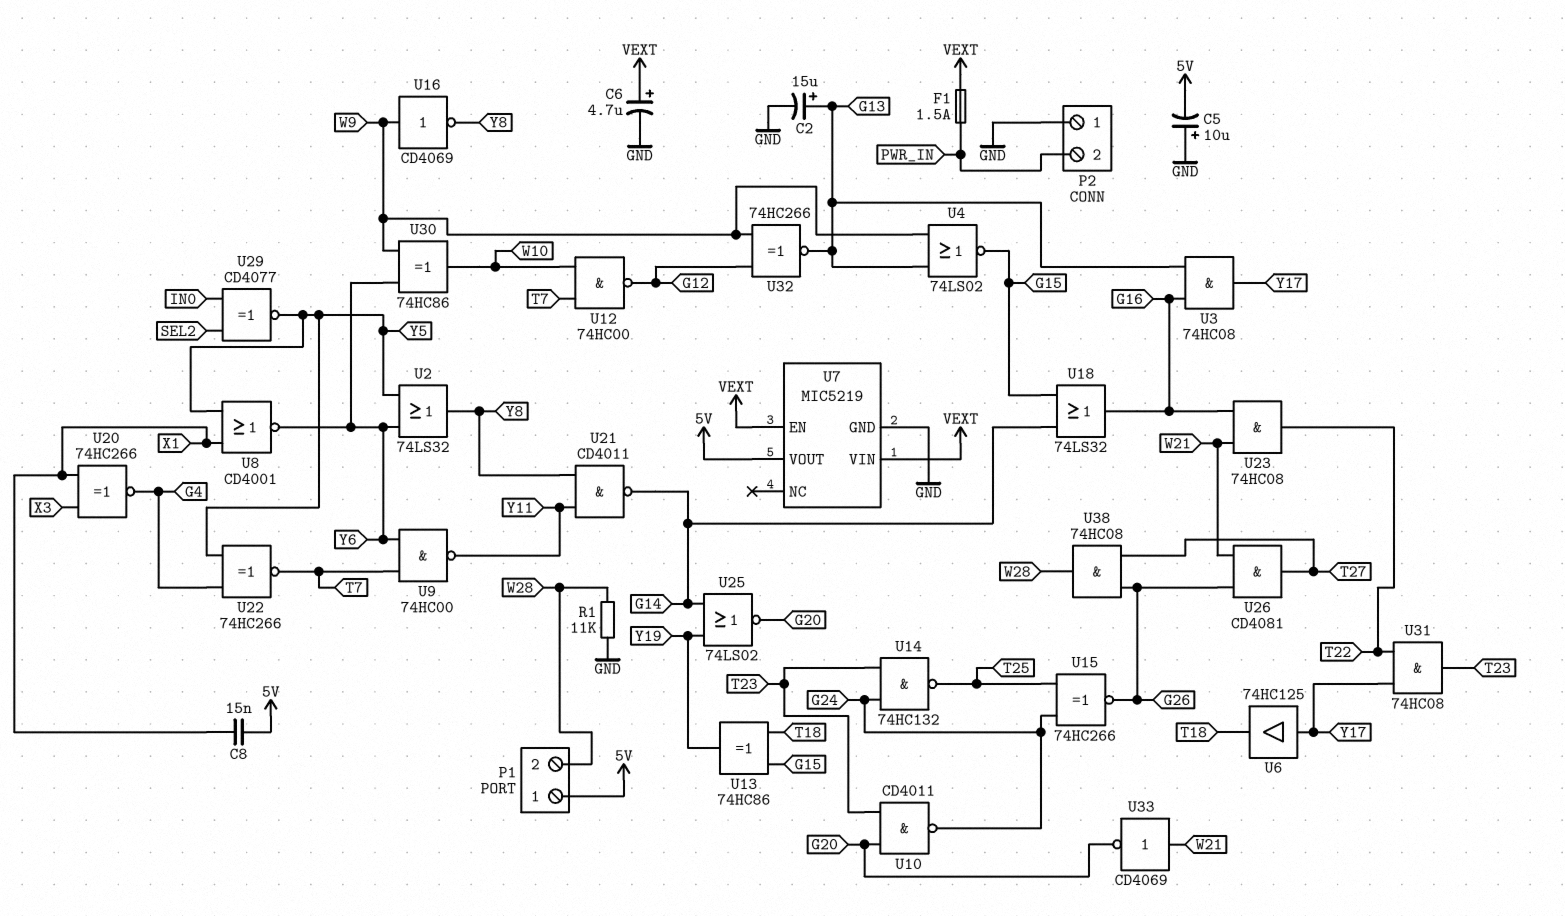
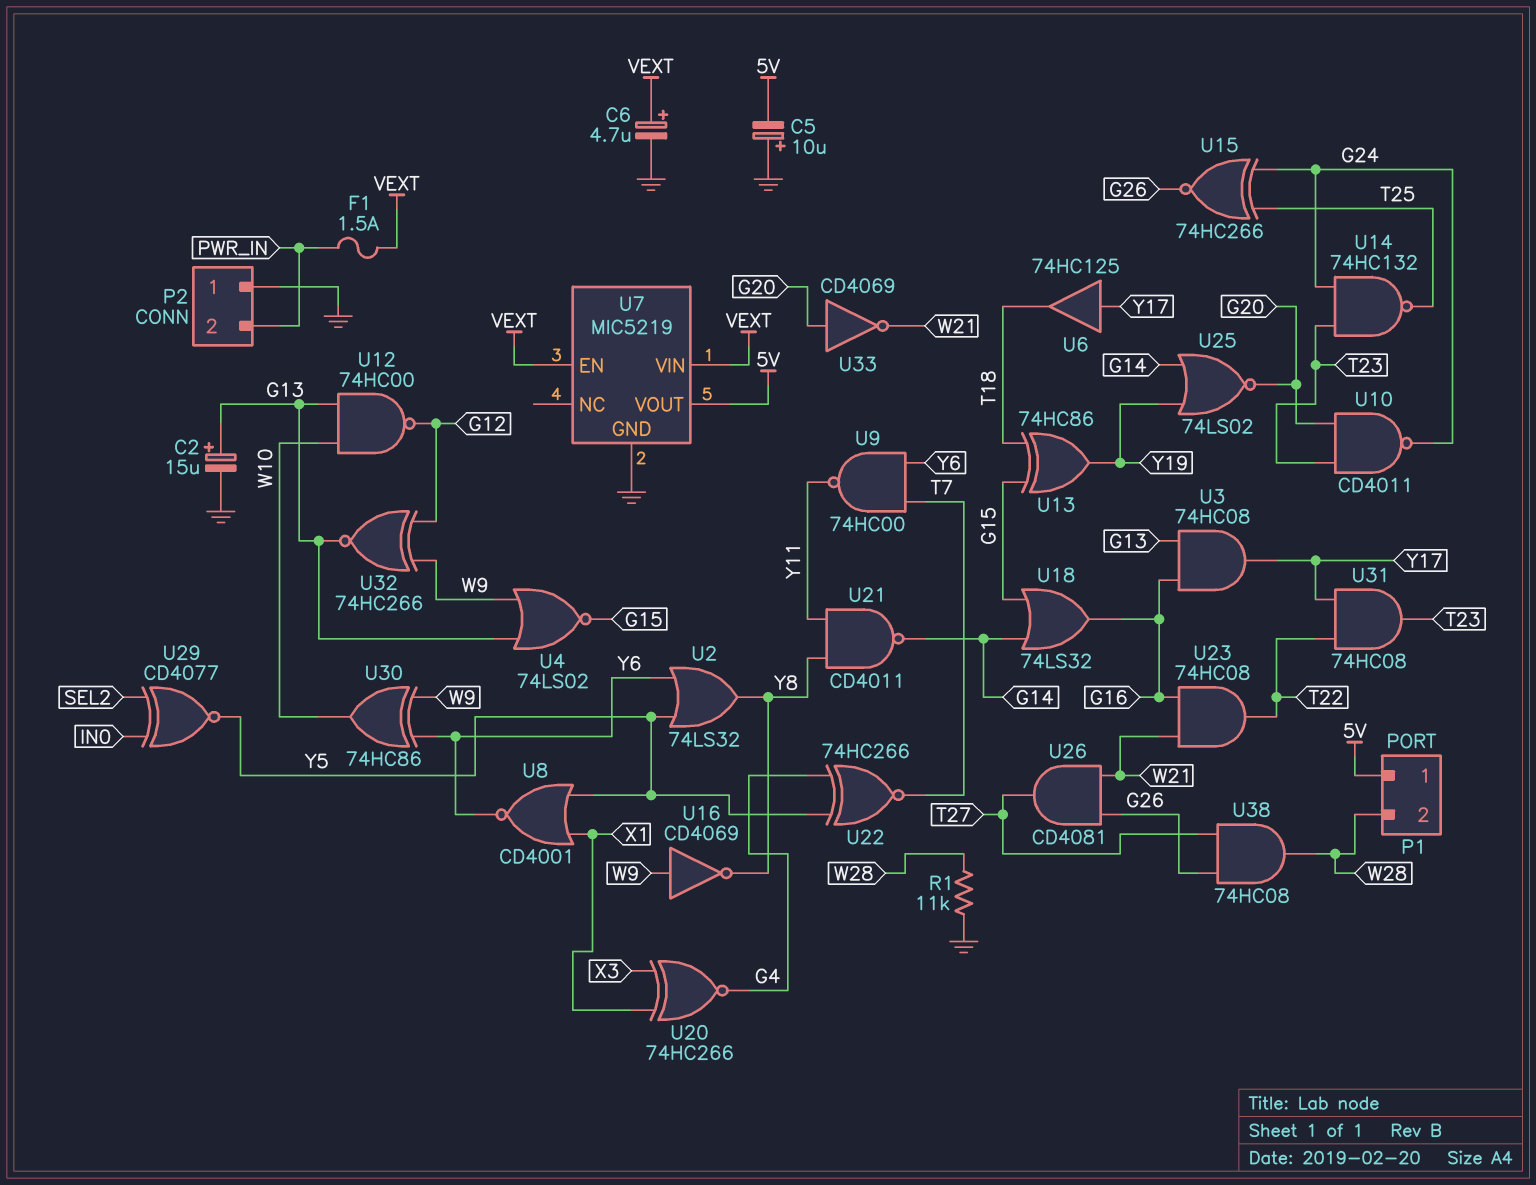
C8: 15nF (5V, X1) -> none
U12: NAND 74HC00 (in T7, in W10, out G12) -> NAND 74HC00 (in G13, in W10, out G12)
U33: NOT CD4069 (in W21, out G20) -> NOT CD4069 (in G20, out W21)

